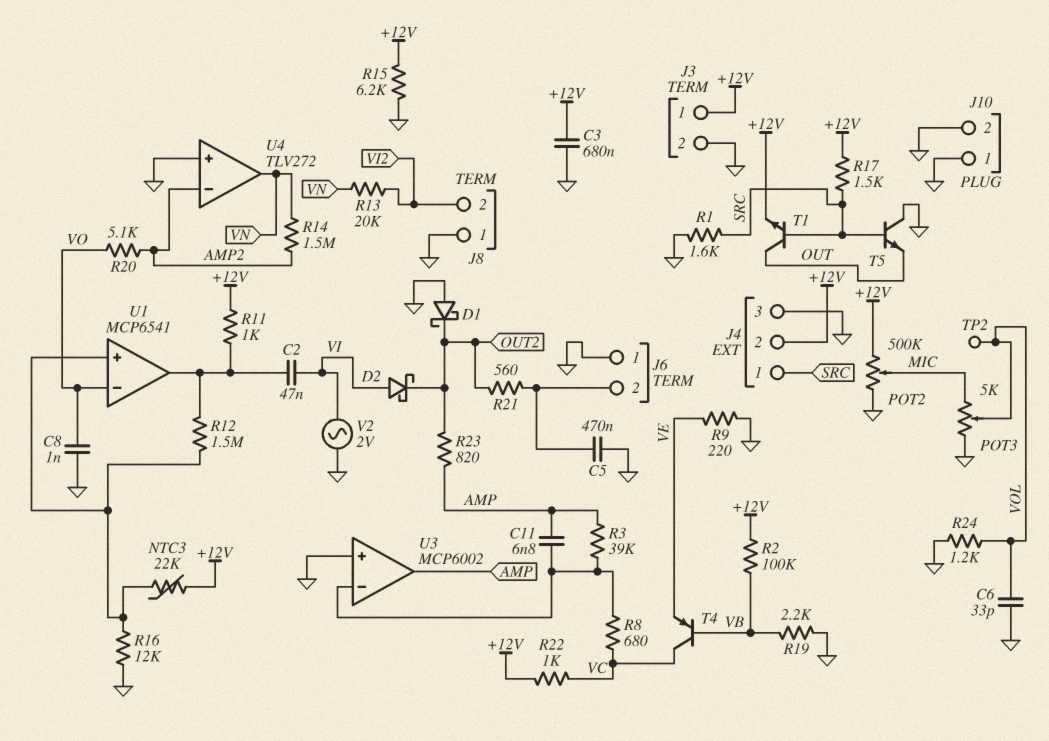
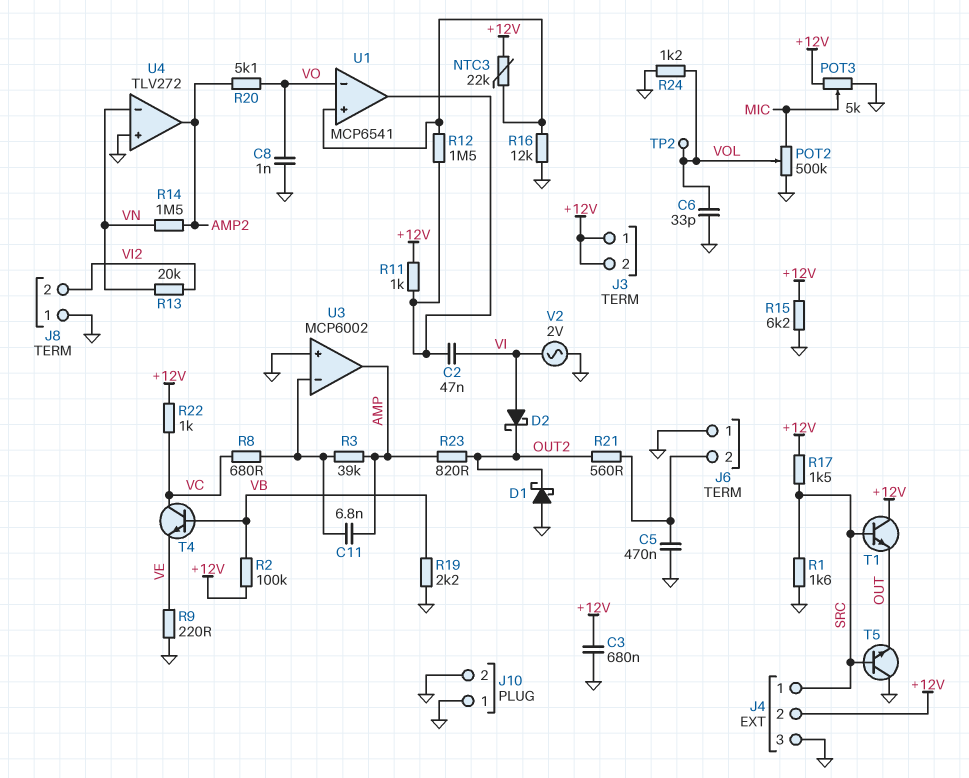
J3 pin 2: GND -> +12V
POT2: 500k (+12V, GND, wiper MIC) -> 500k (GND, MIC, wiper VOL)
POT3: 5k (GND, MIC, wiper VOL) -> 5k (+12V, GND, wiper MIC)
T1: NPN (B SRC, C OUT, E +12V) -> NPN (B SRC, C +12V, E OUT)
T4: PNP (B VB, C VC, E VE) -> NPN (B VB, C VC, E VE)
U4 pin in-: AMP2 -> VN
U4 pin out: VN -> AMP2

